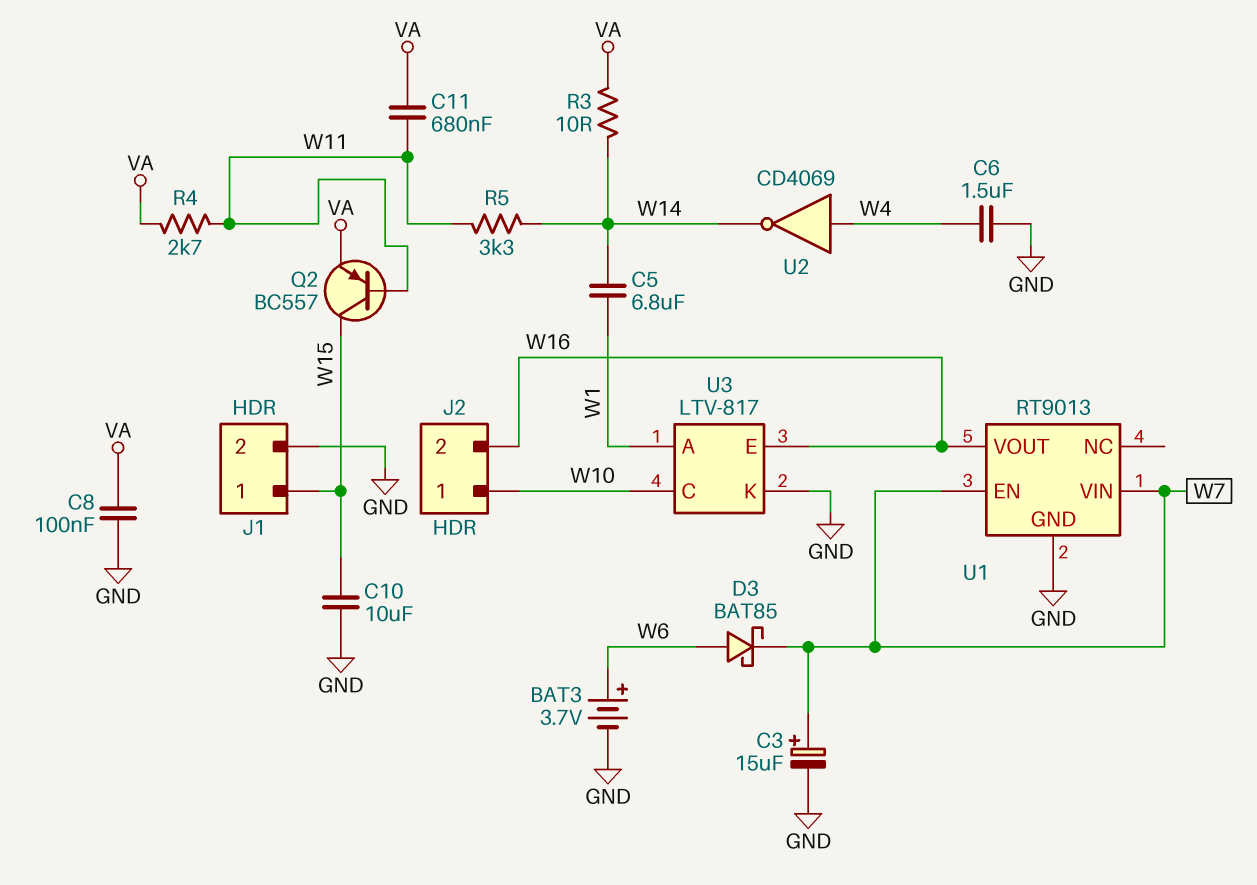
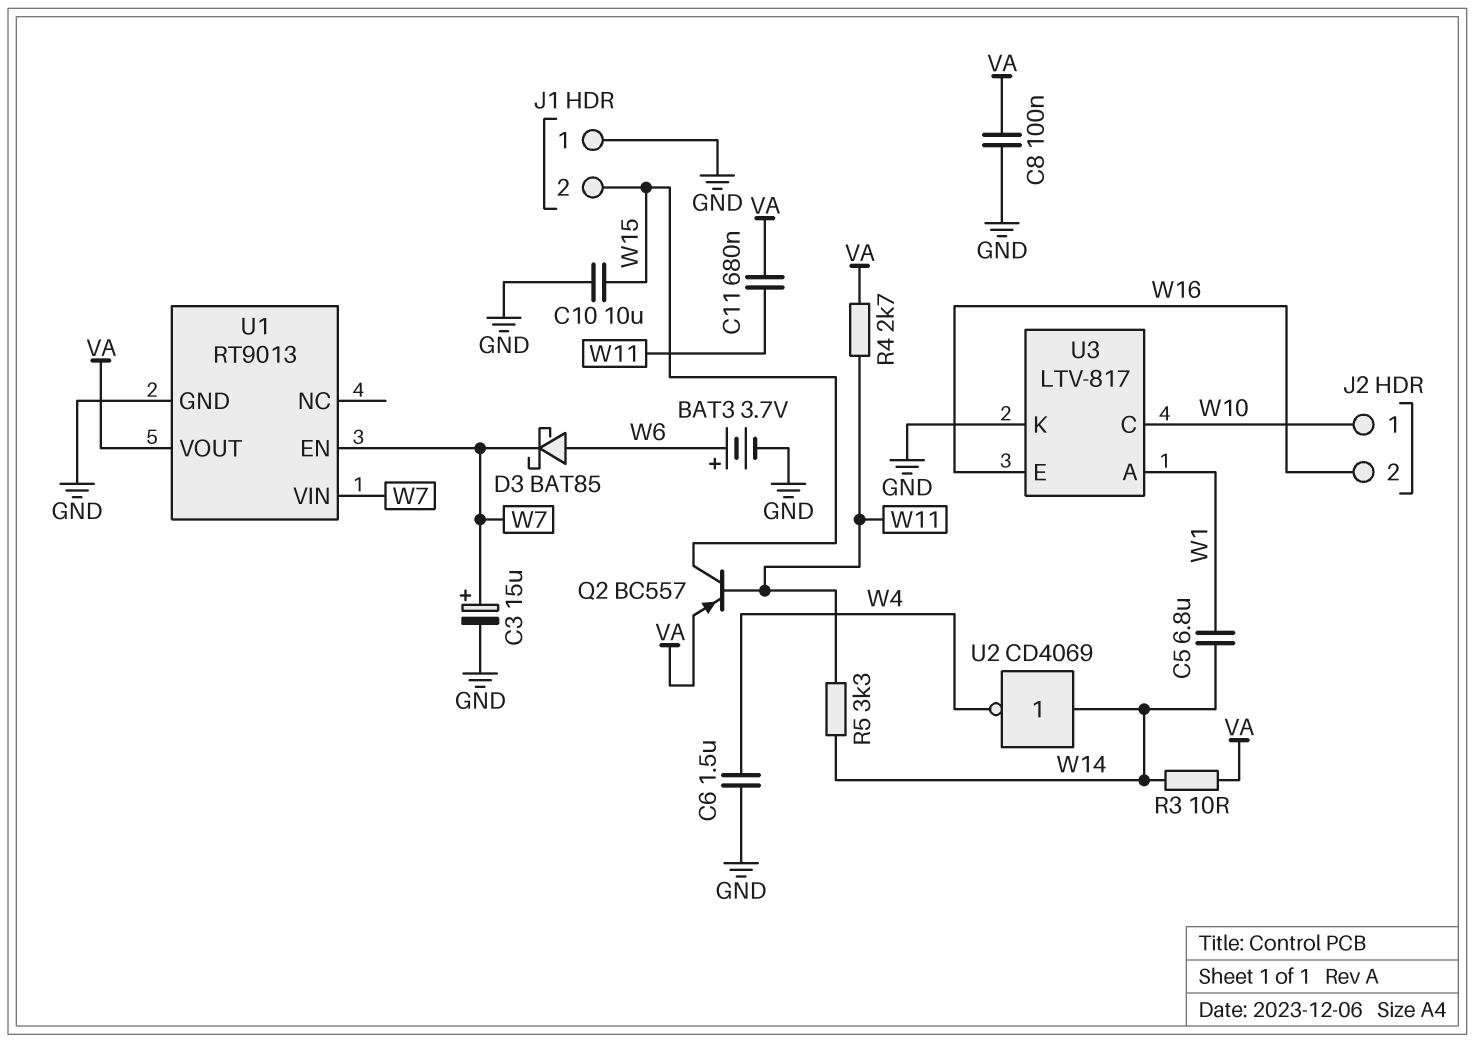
J1 pin 1: W15 -> GND
J1 pin 2: GND -> W15
U1 pin VOUT: W16 -> VA
U2: NOT CD4069 (in W4, out W14) -> NOT CD4069 (in W14, out W4)

